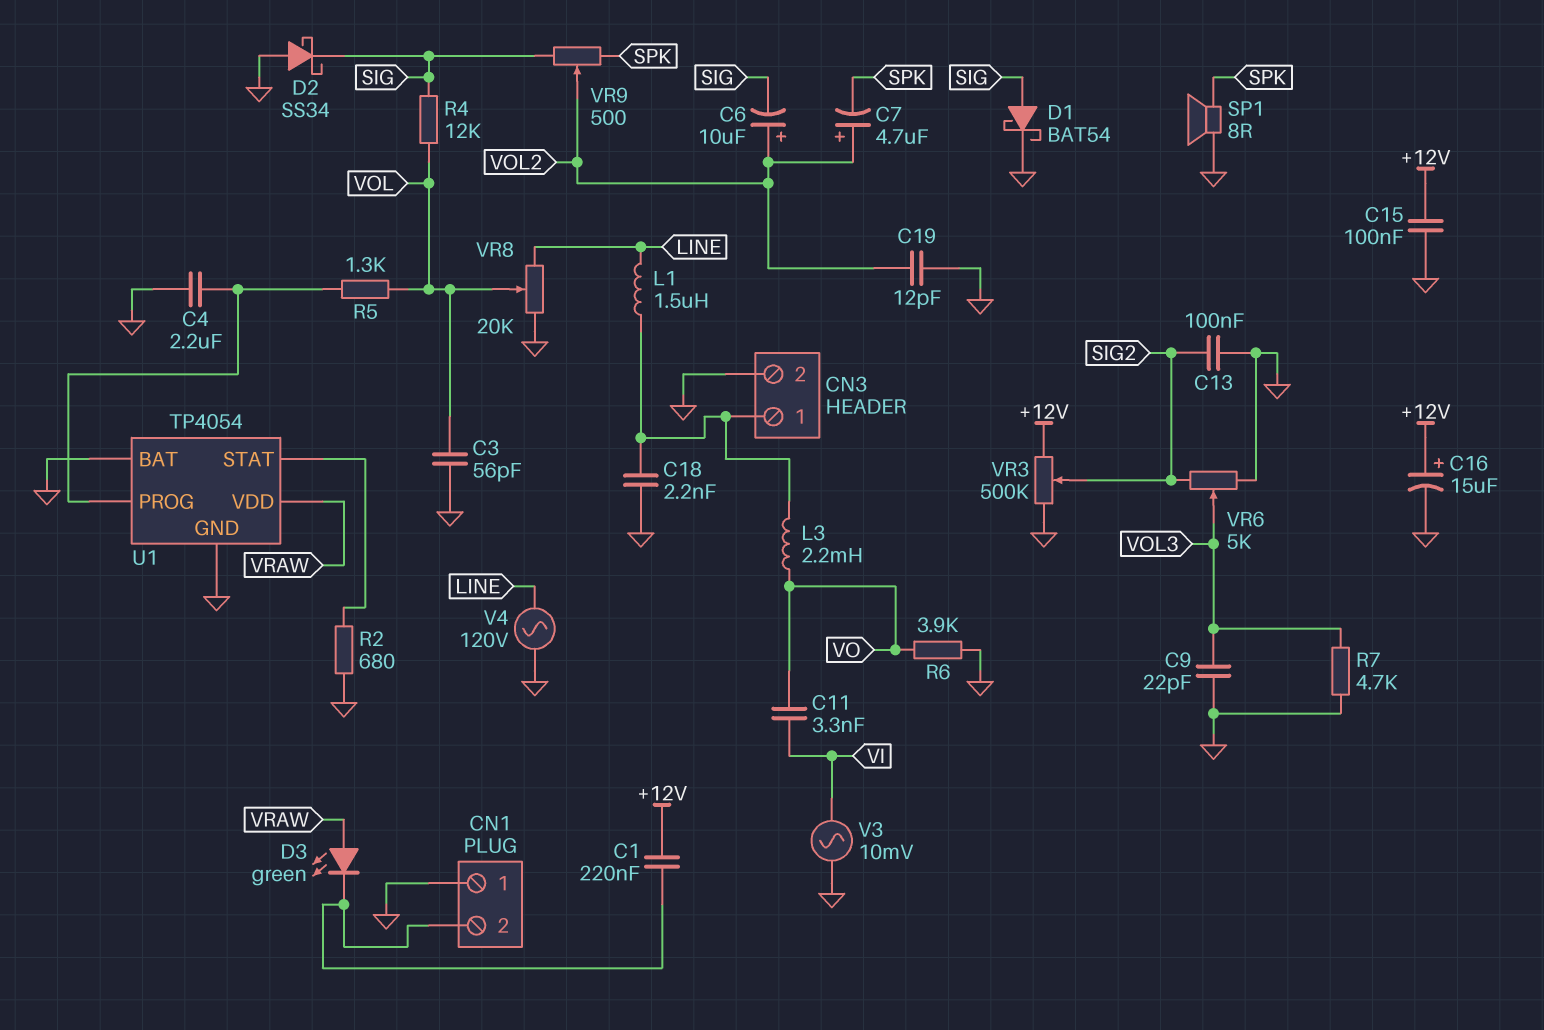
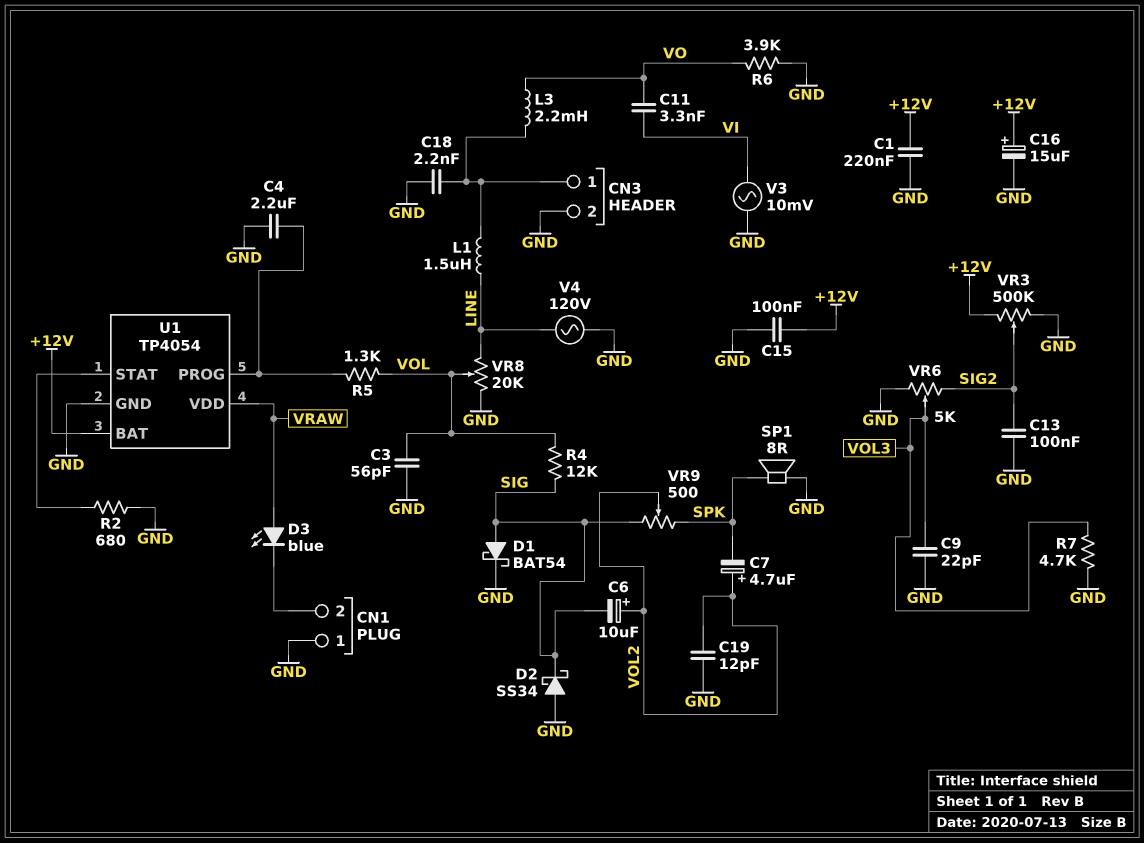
C1: 220nF (+12V, CN1/2) -> 220nF (+12V, GND)
D3: LED green (A VRAW, K CN1/2) -> LED blue (A VRAW, K CN1/2)
U1 pin BAT: GND -> +12V

